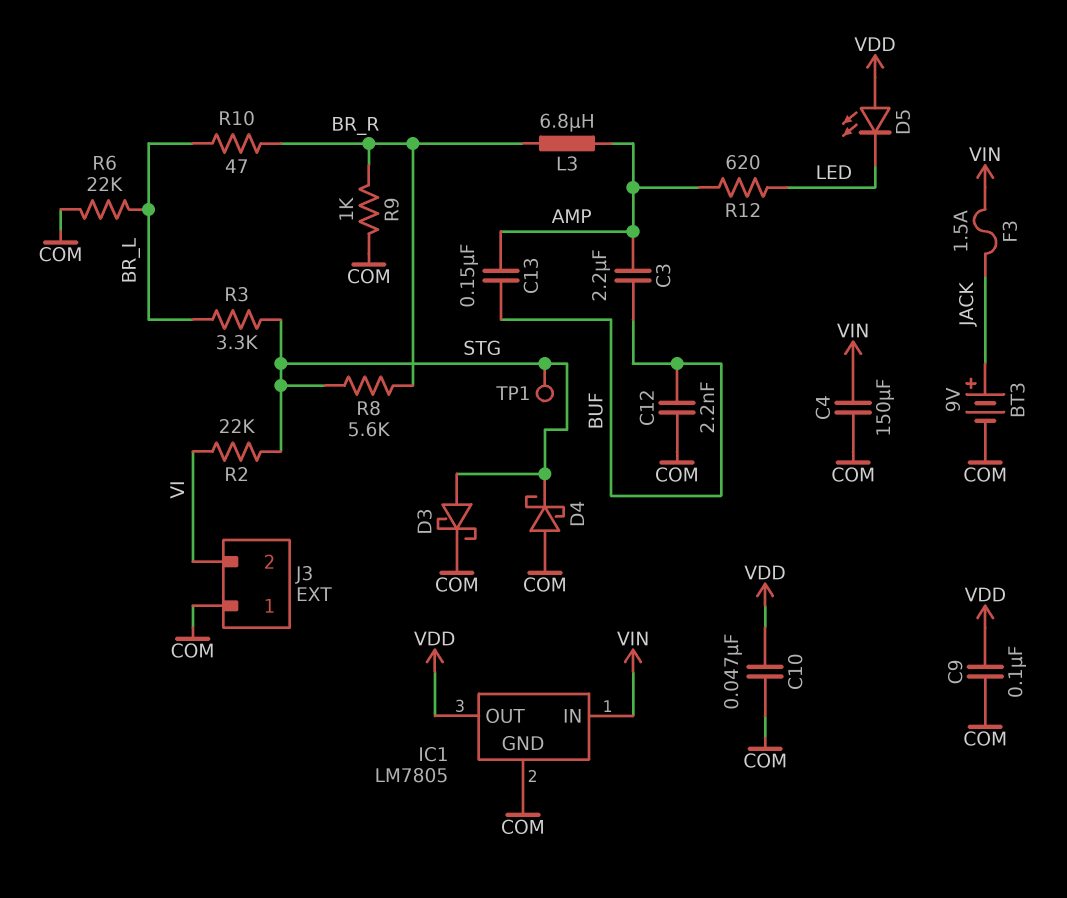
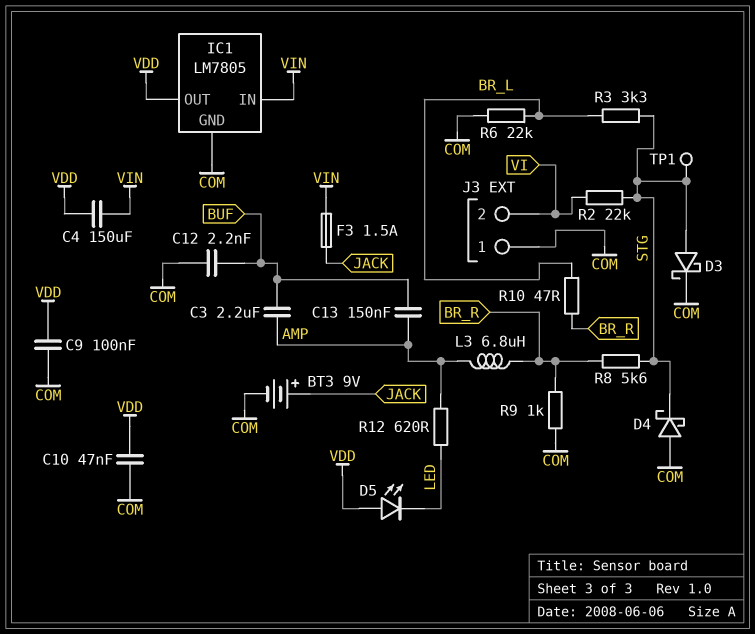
C4: 150uF (COM, VIN) -> 150uF (VDD, VIN)

